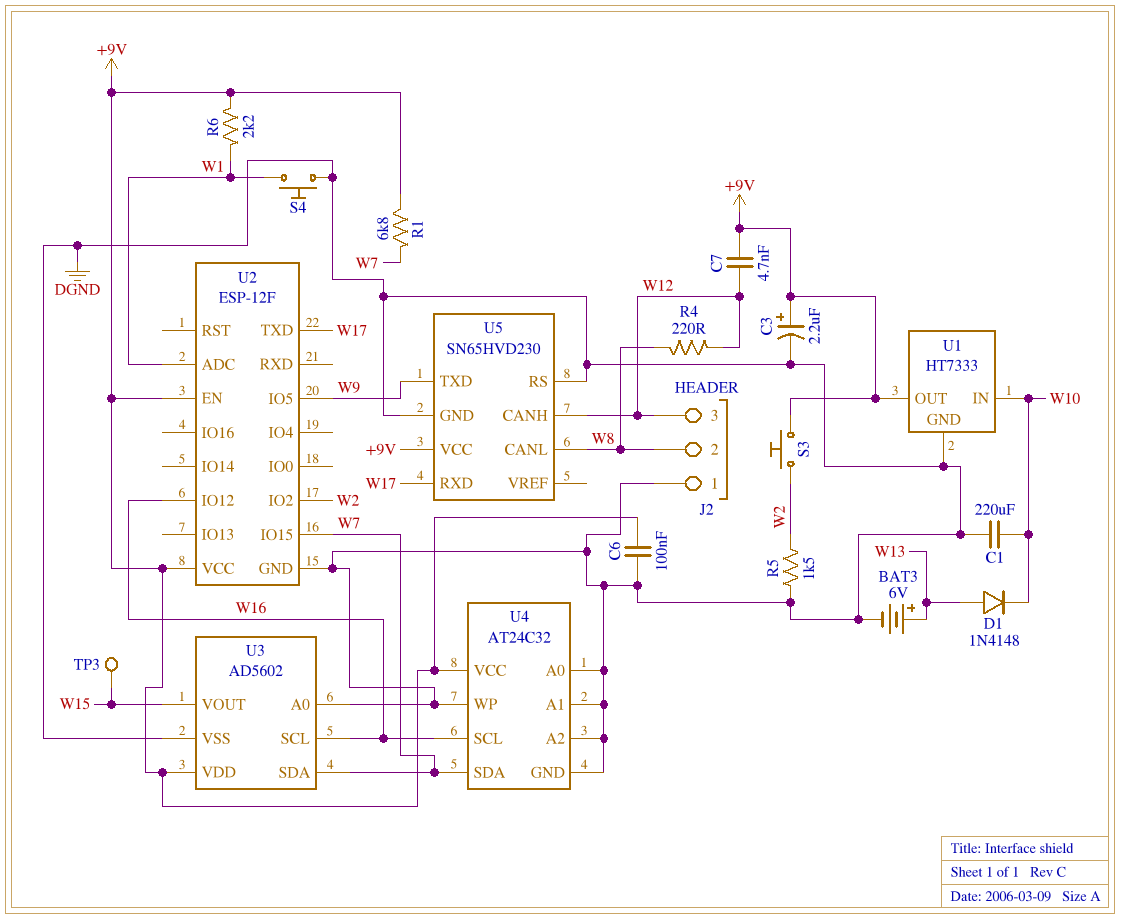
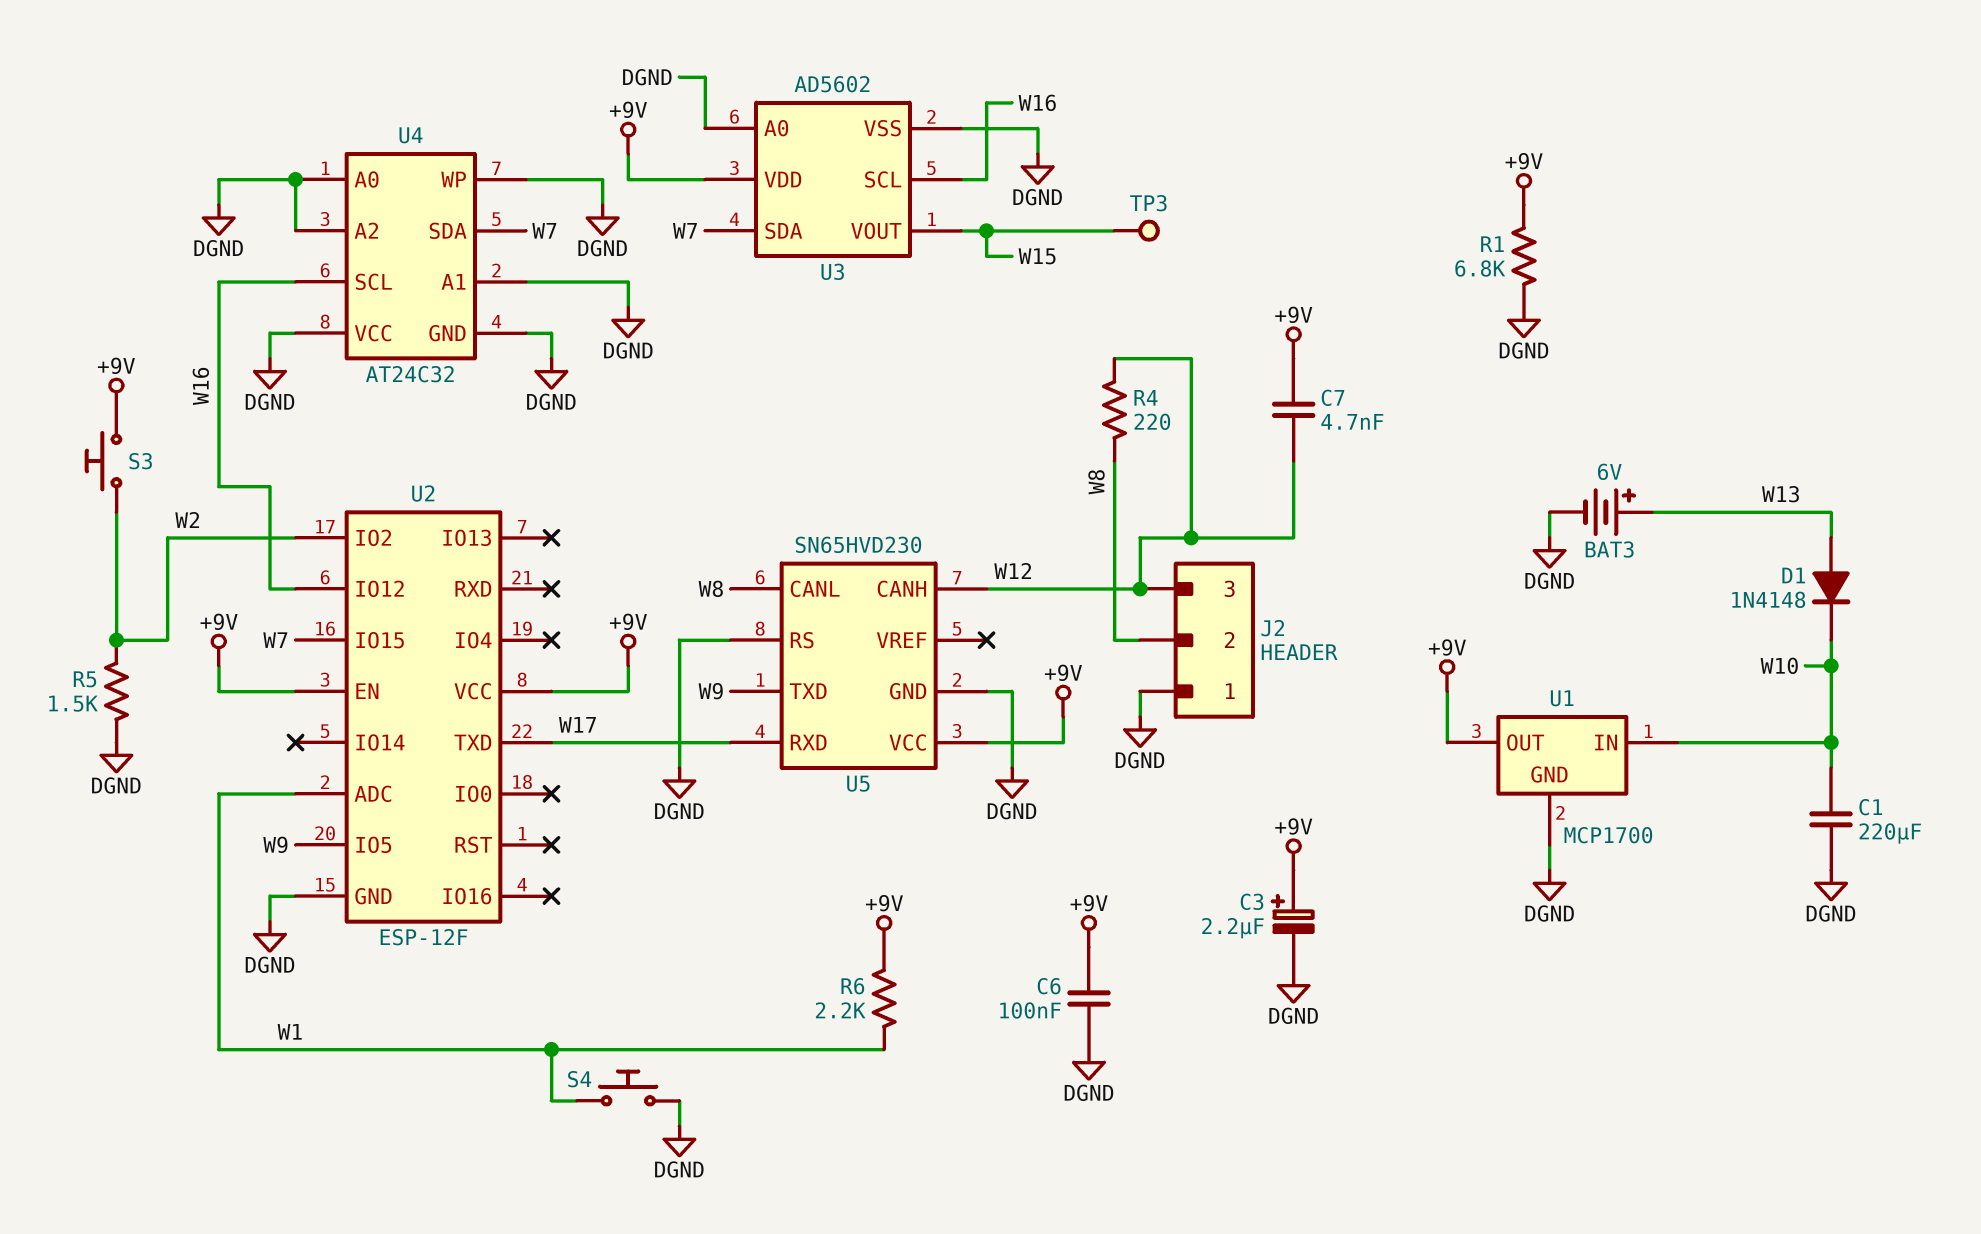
R1: 6.8k (+9V, W7) -> 6.8k (+9V, DGND)
U1: HT7333 -> MCP1700
U4 pin VCC: +9V -> DGND

